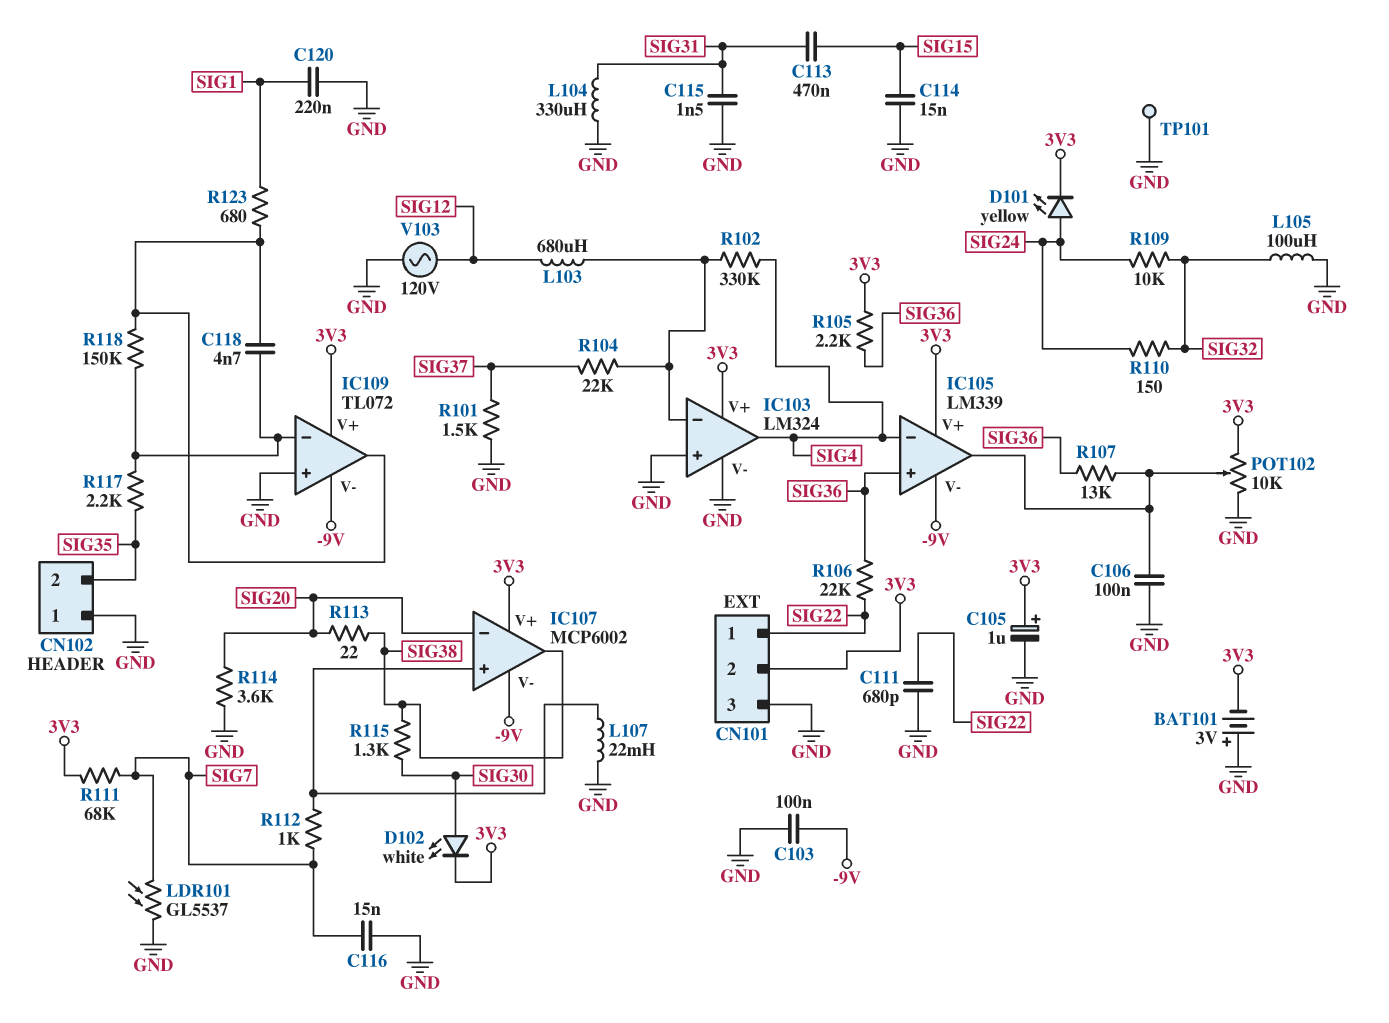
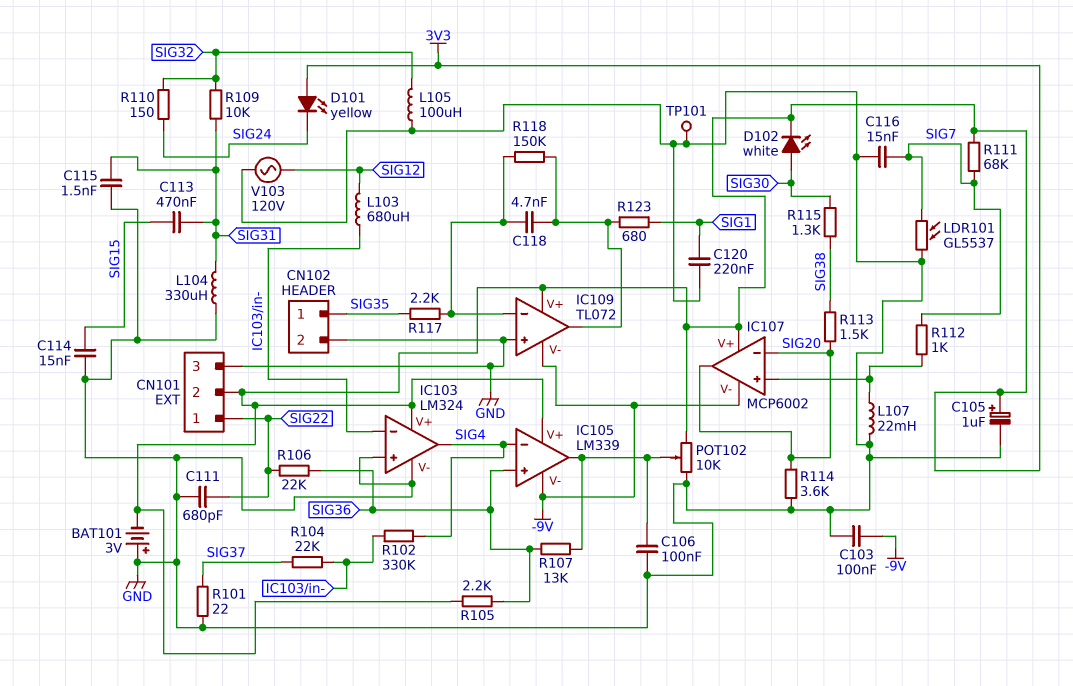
CN102 pin 1: GND -> SIG35
CN102 pin 2: SIG35 -> GND
D101: LED yellow (A SIG24, K 3V3) -> LED yellow (A 3V3, K SIG24)
IC107 pin out: SIG38 -> SIG20
R101: 1.5k (GND, SIG37) -> 22 (GND, SIG37)
R109: 10k (SIG24, SIG32) -> 10k (SIG31, SIG32)
R113: 22 (SIG20, SIG38) -> 1.5k (SIG20, SIG38)

